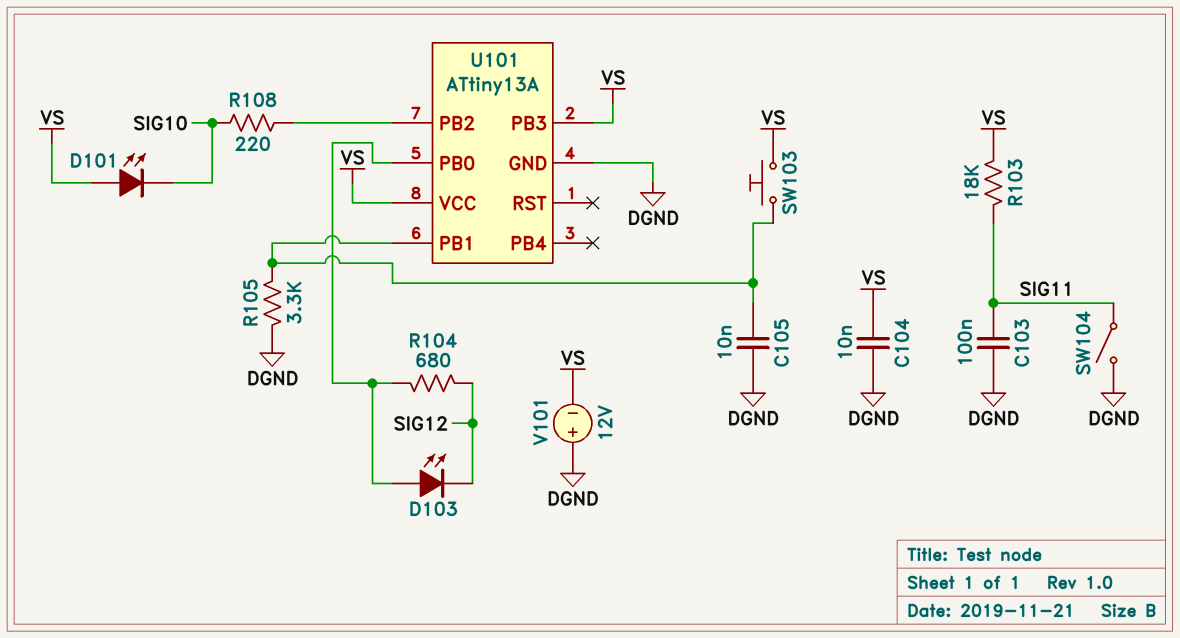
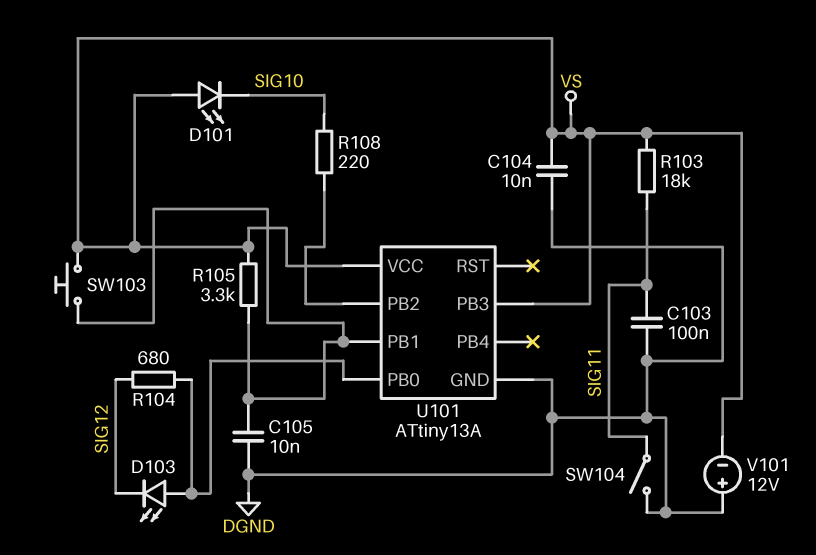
R105: 3.3k (DGND, U101/PB1) -> 3.3k (U101/PB1, VS)

